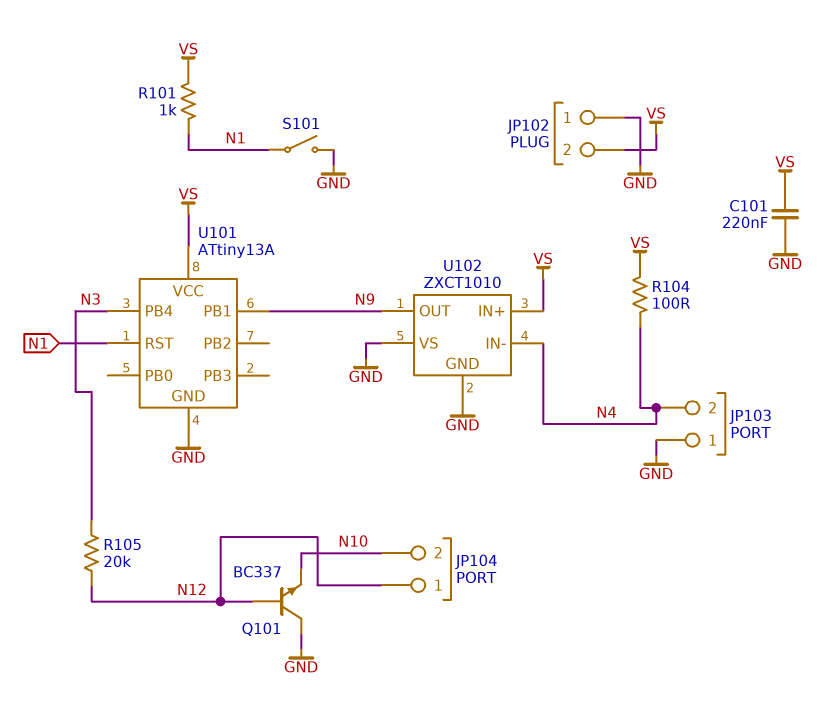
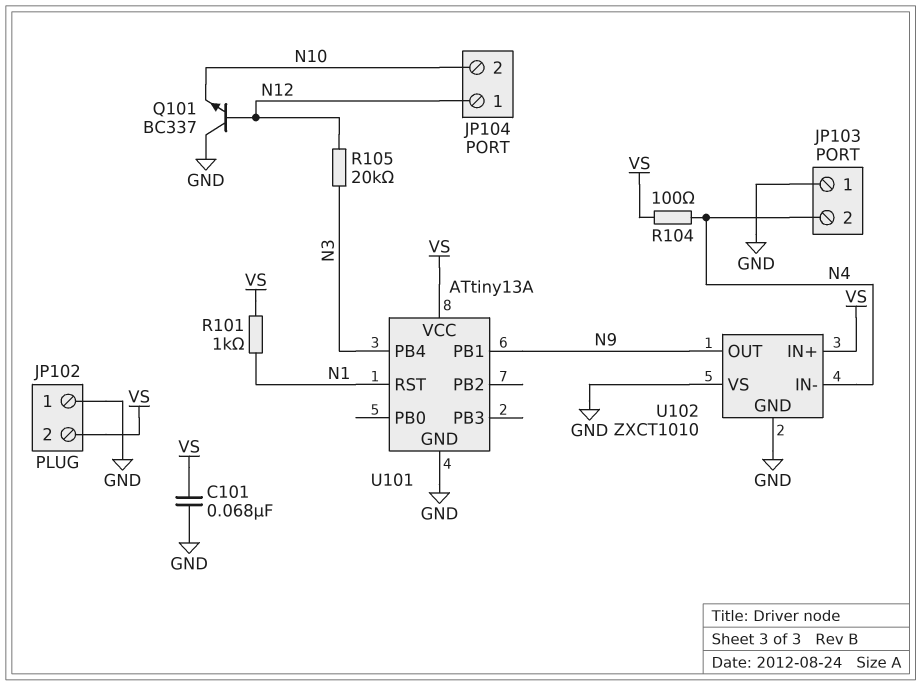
C101: 220nF (GND, VS) -> 68nF (GND, VS)
S101: switch (GND, N1) -> none

